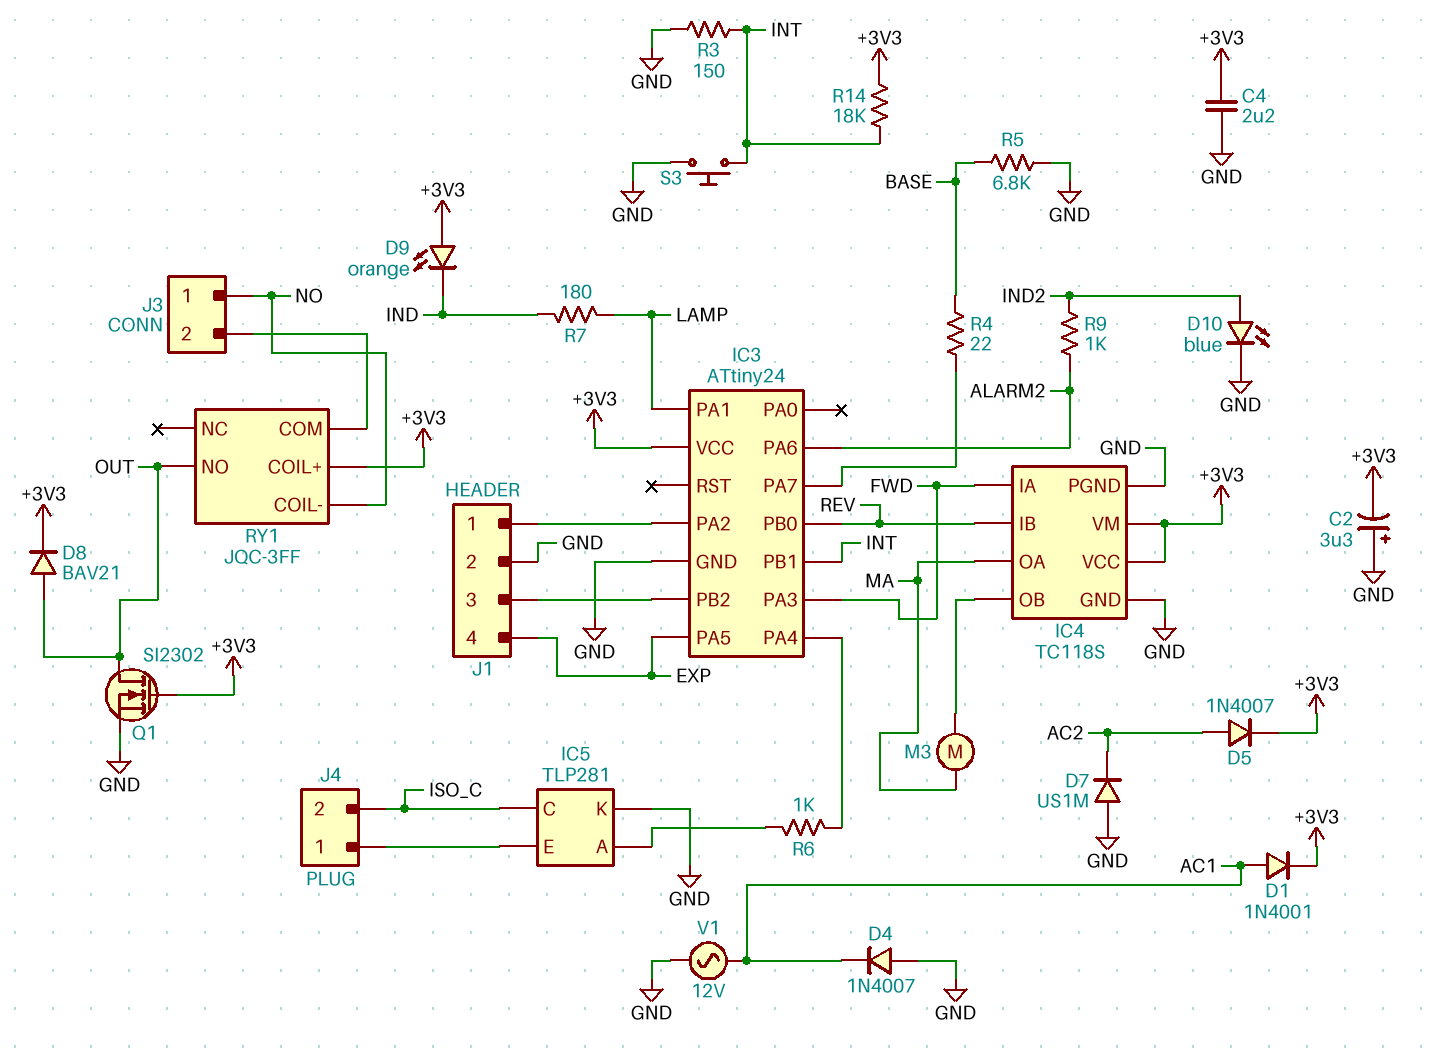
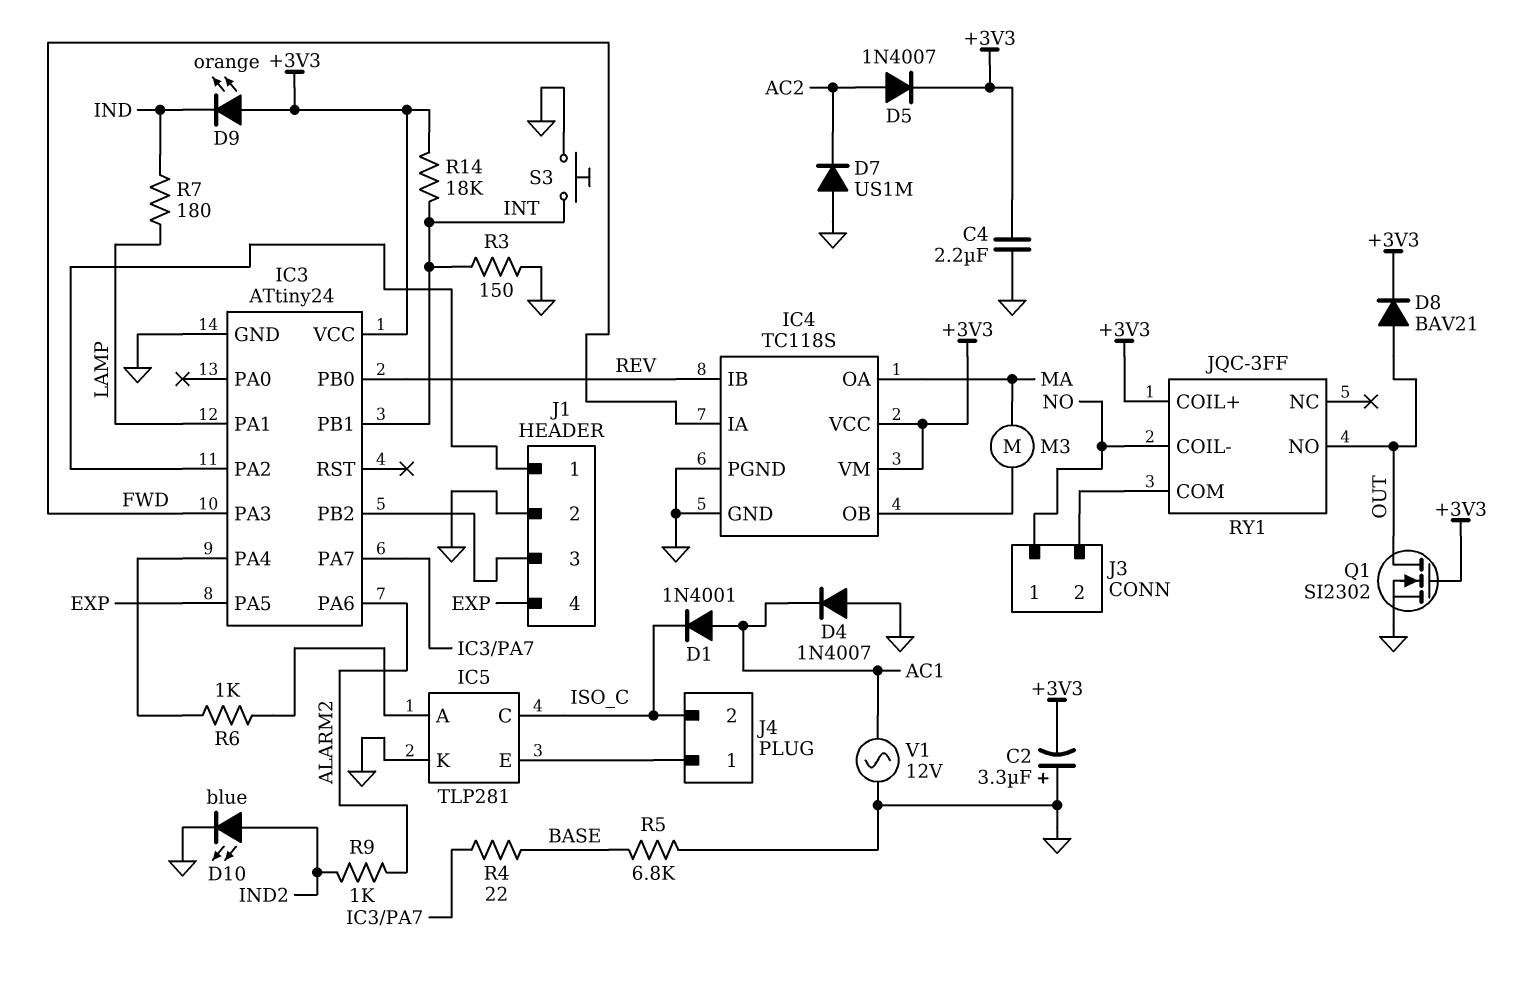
D1: diode 1N4001 (A AC1, K +3V3) -> diode 1N4001 (A AC1, K ISO_C)

